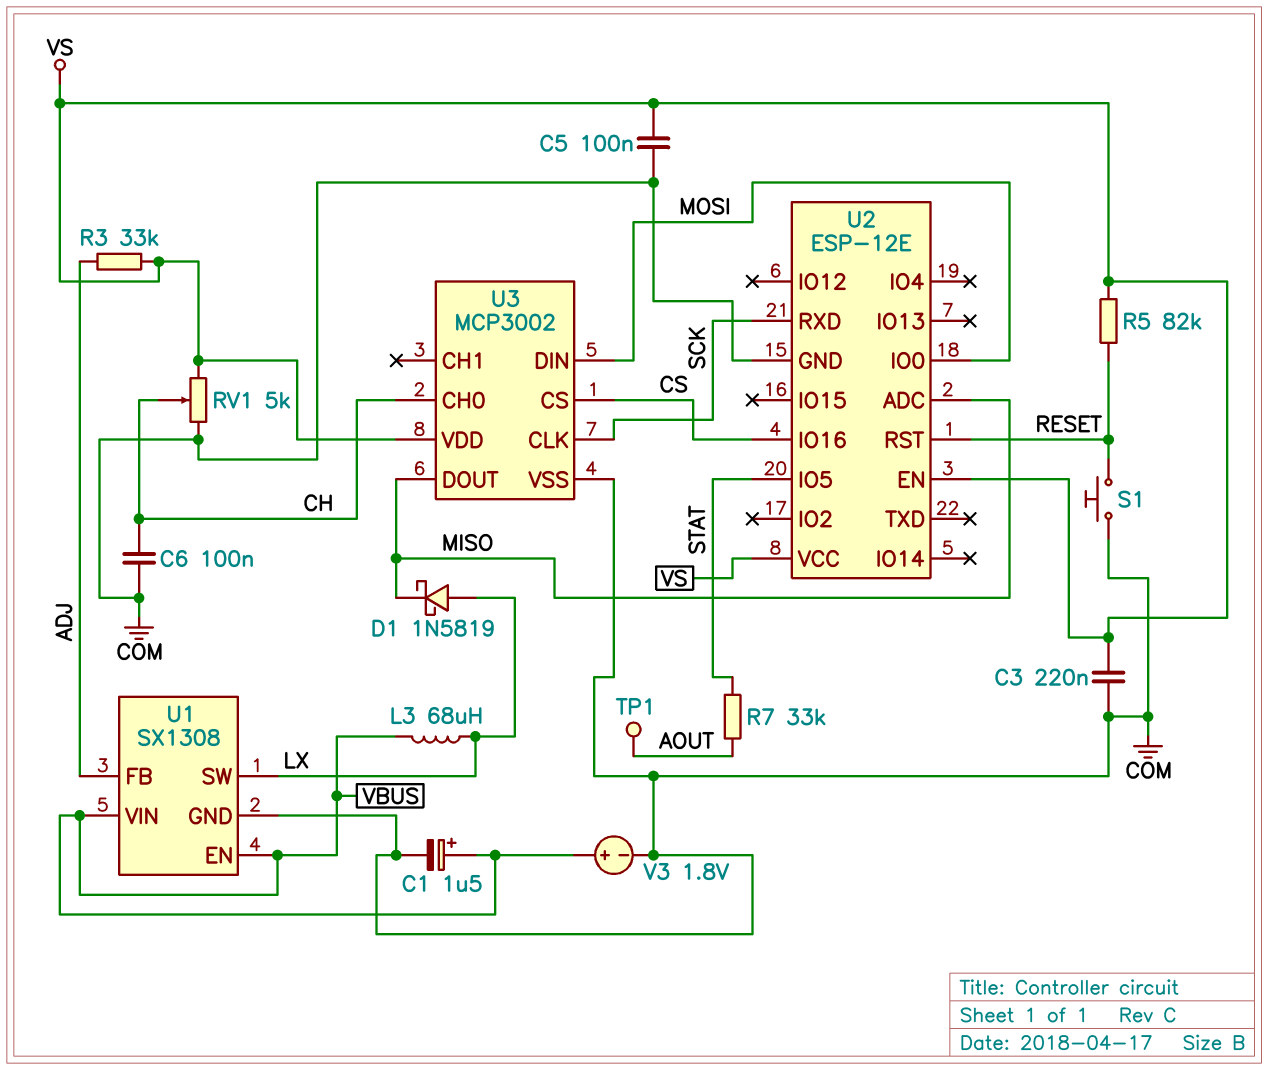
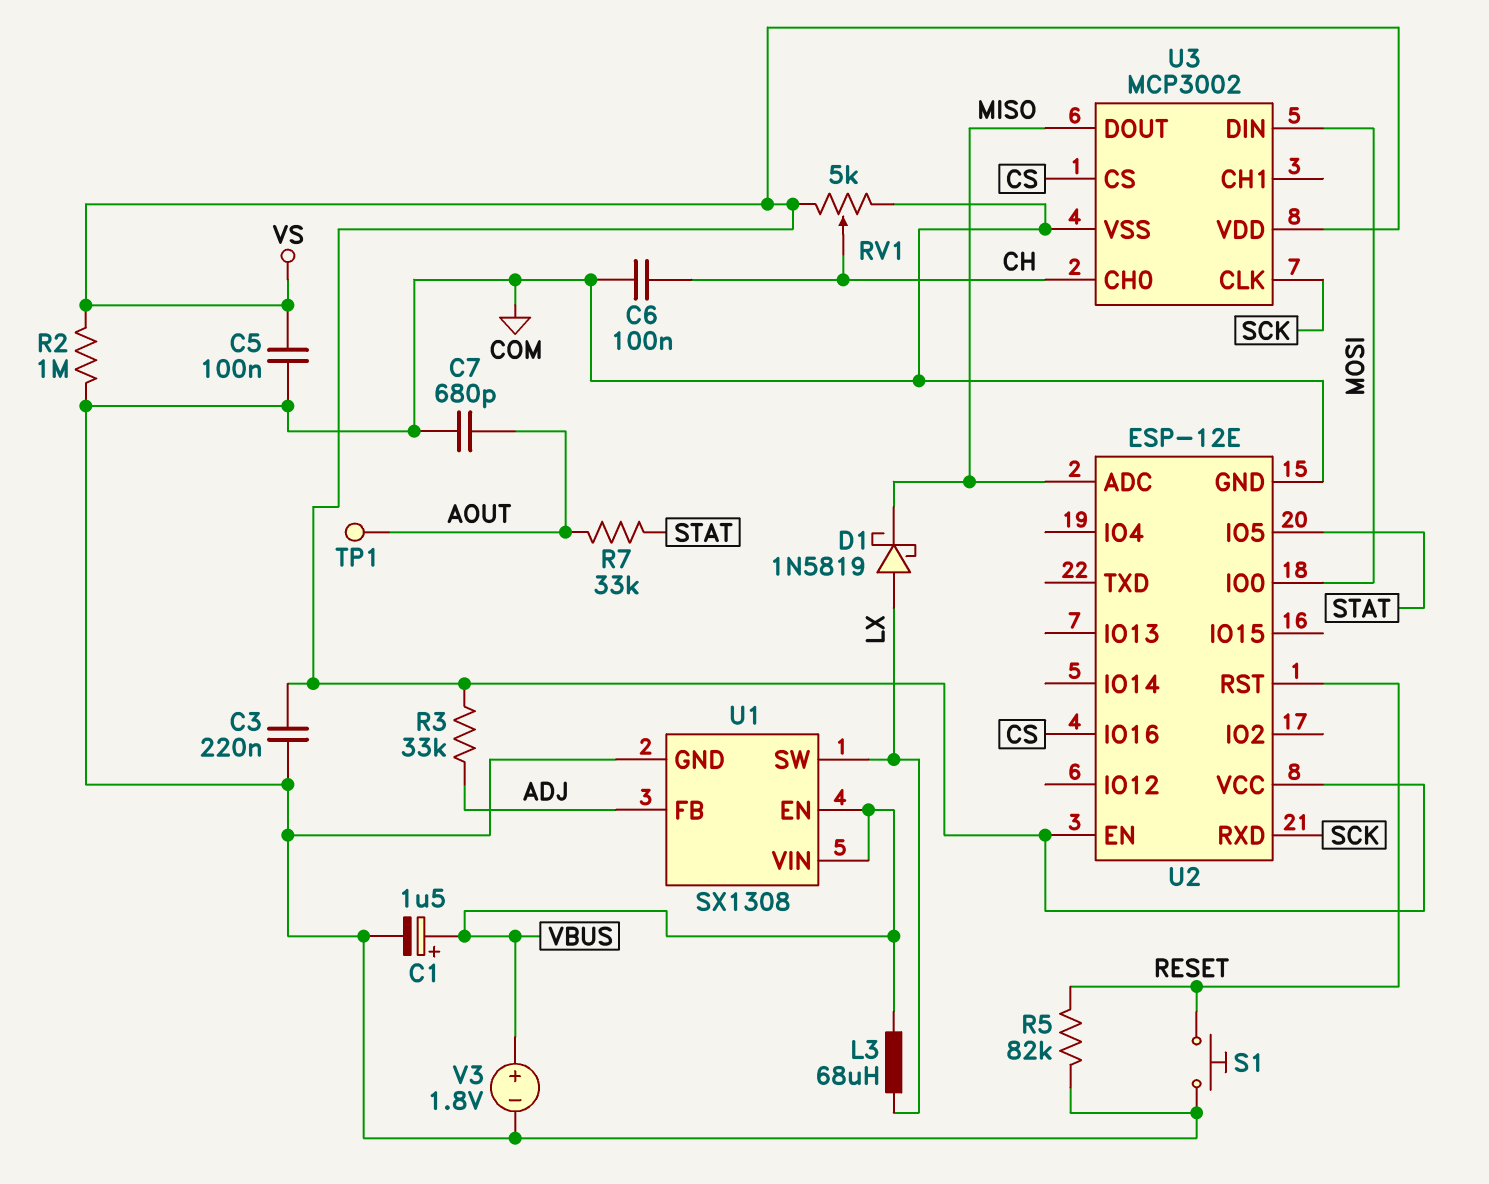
C7: none -> 680pF (AOUT, COM)
R2: none -> 1M (COM, VS)
R5: 82k (RESET, VS) -> 82k (COM, RESET)

